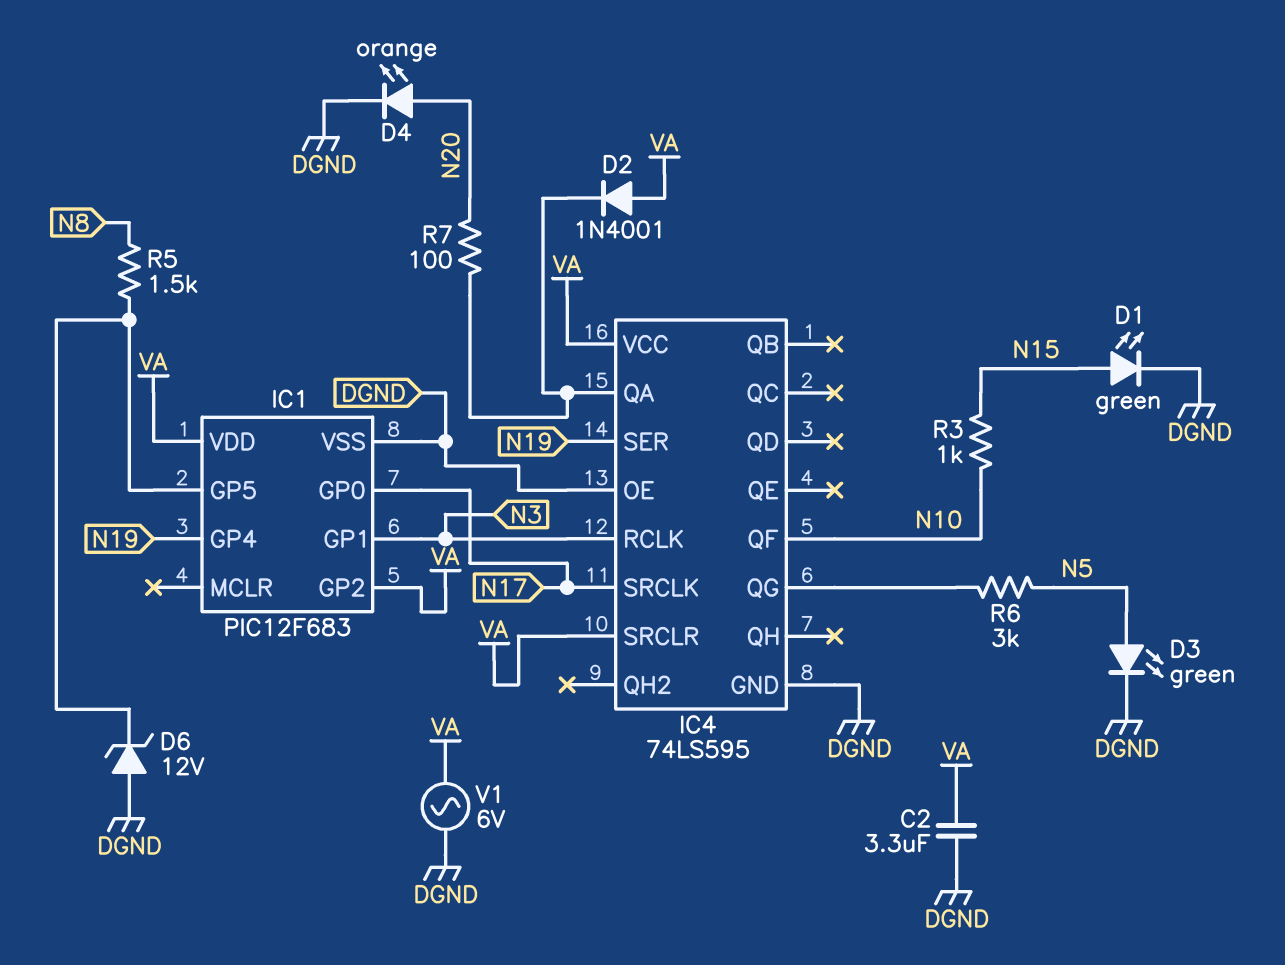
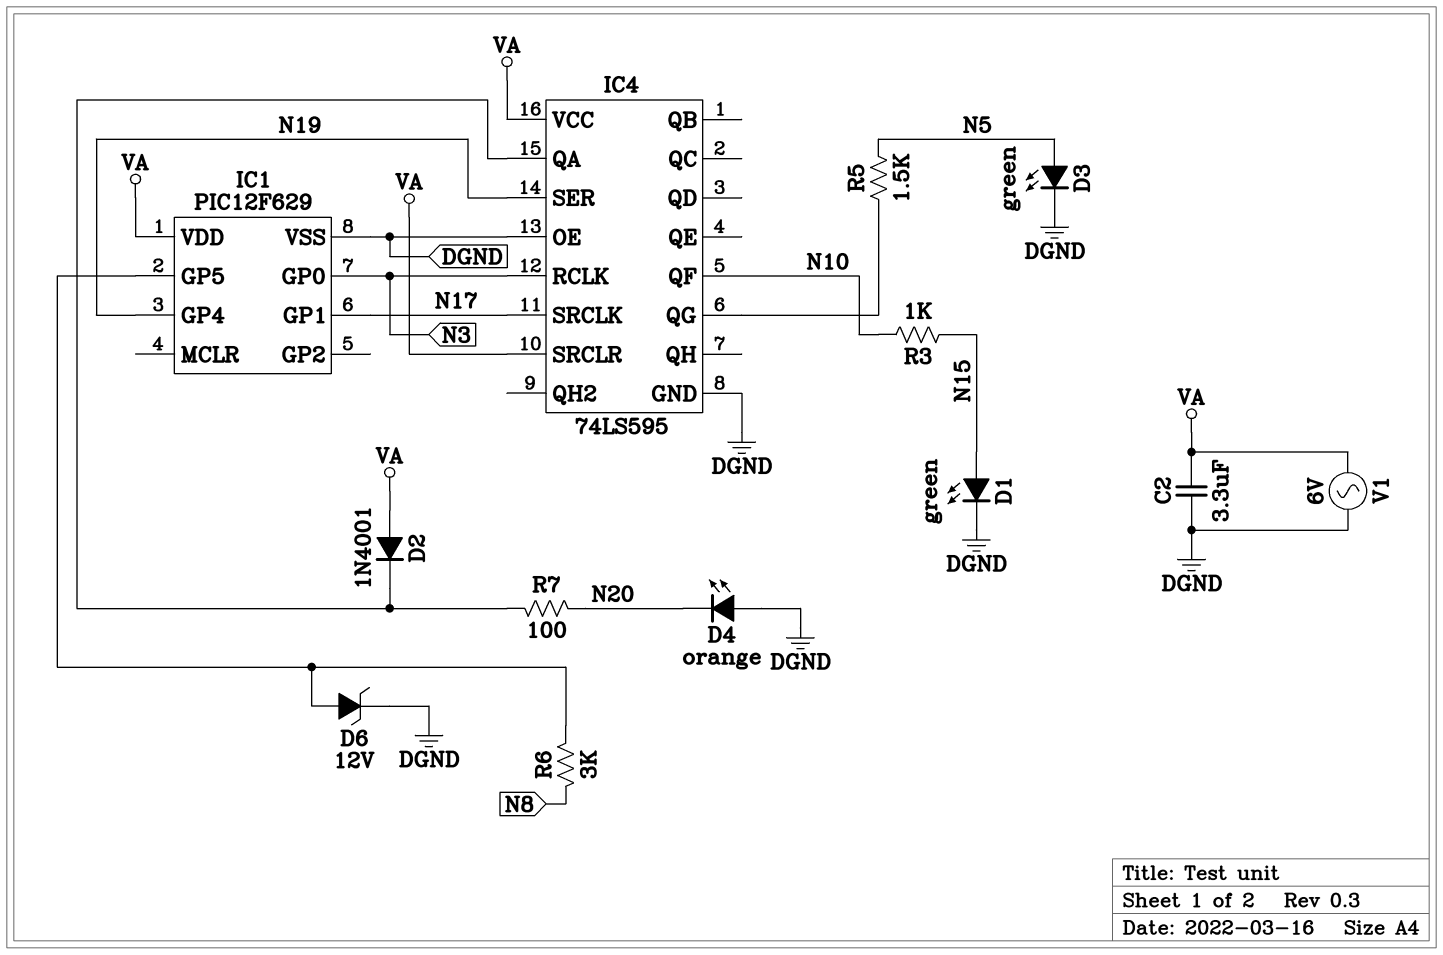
D4: LED orange (A N20, K DGND) -> LED orange (A DGND, K N20)
D6: zener 12V (A DGND, K IC1/GP5) -> zener 12V (A IC1/GP5, K DGND)
IC1: PIC12F683 -> PIC12F629
IC1 pin GP0: N17 -> N3
IC1 pin GP1: N3 -> N17
IC1 pin GP2: VA -> none
R5: 1.5k (IC1/GP5, N8) -> 1.5k (IC4/QG, N5)
R6: 3k (IC4/QG, N5) -> 3k (IC1/GP5, N8)

